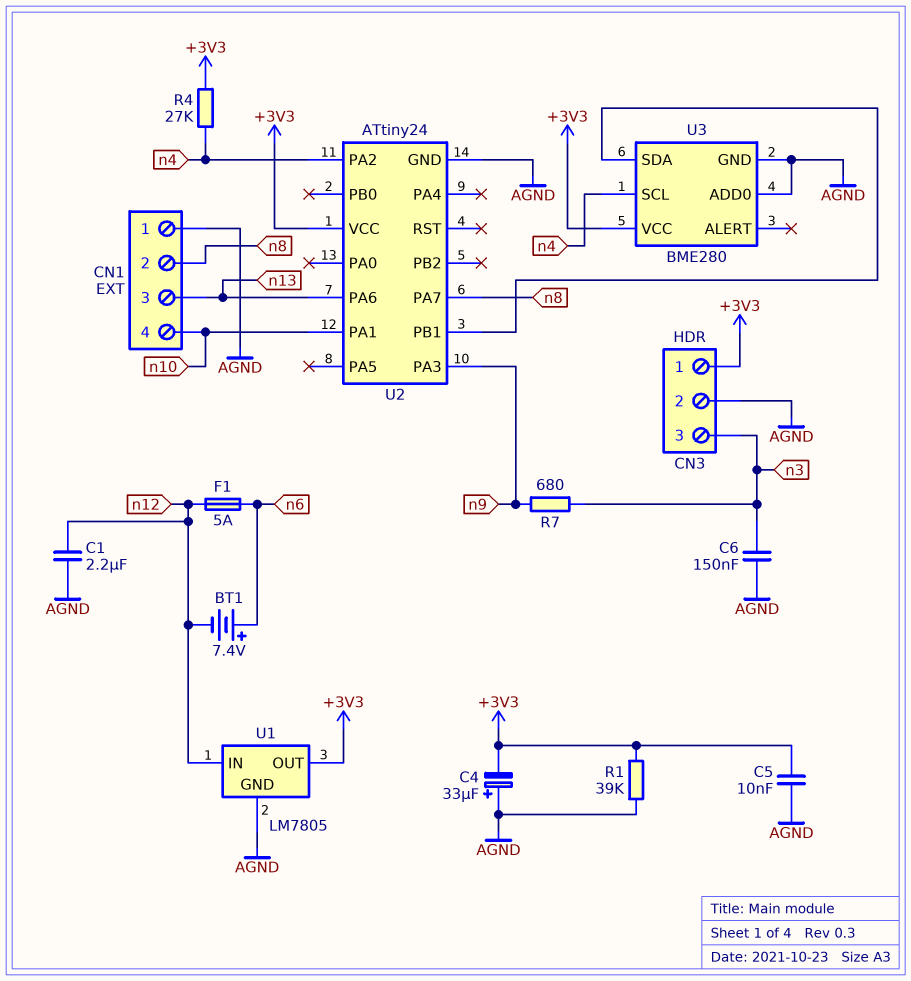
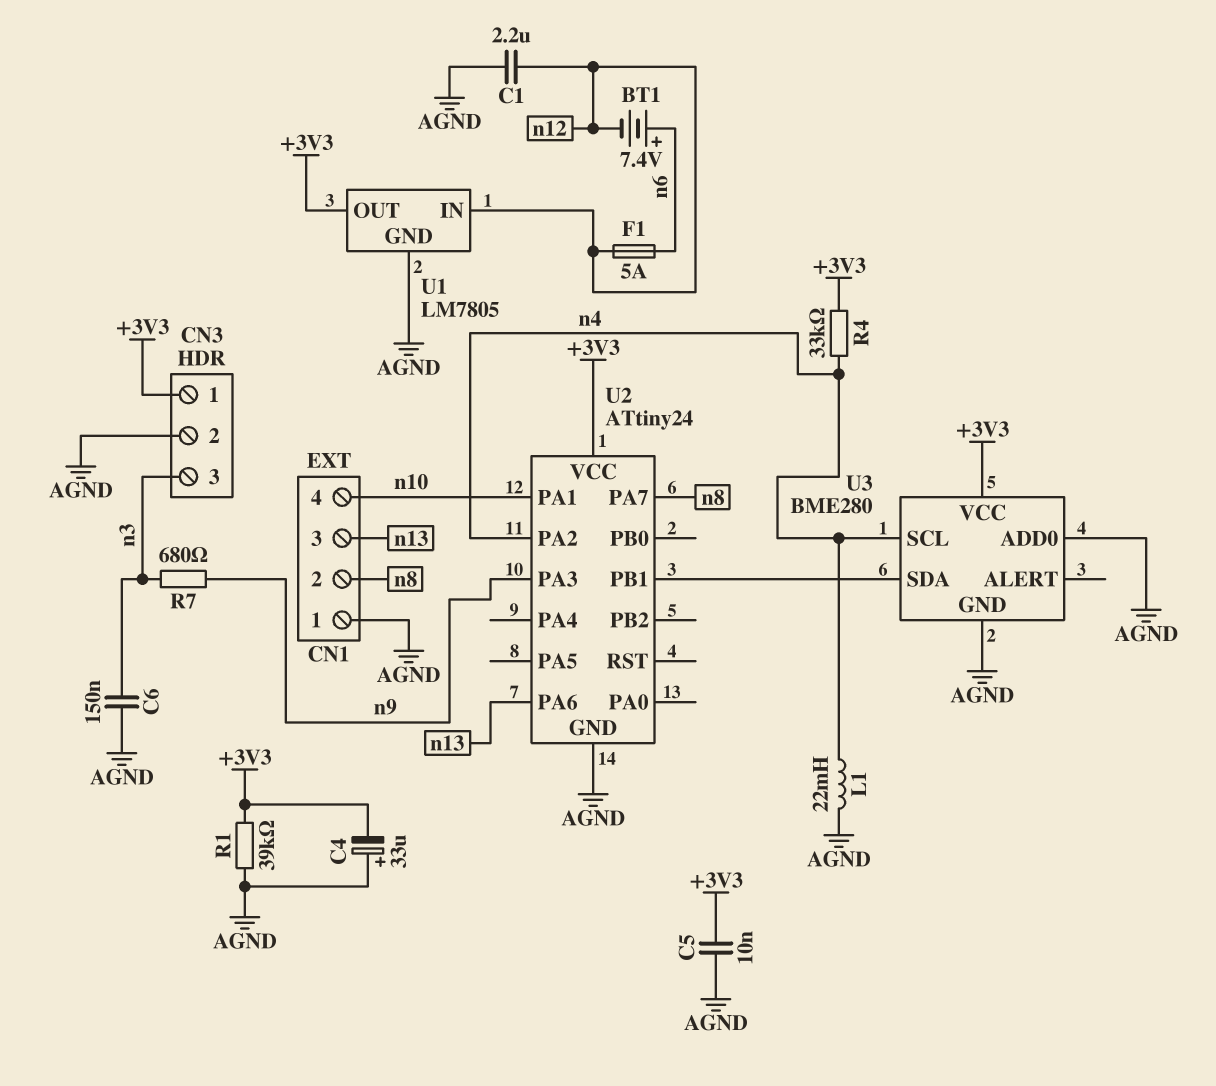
L1: none -> 22mH (AGND, n4)
R4: 27k (+3V3, n4) -> 33k (+3V3, n4)

